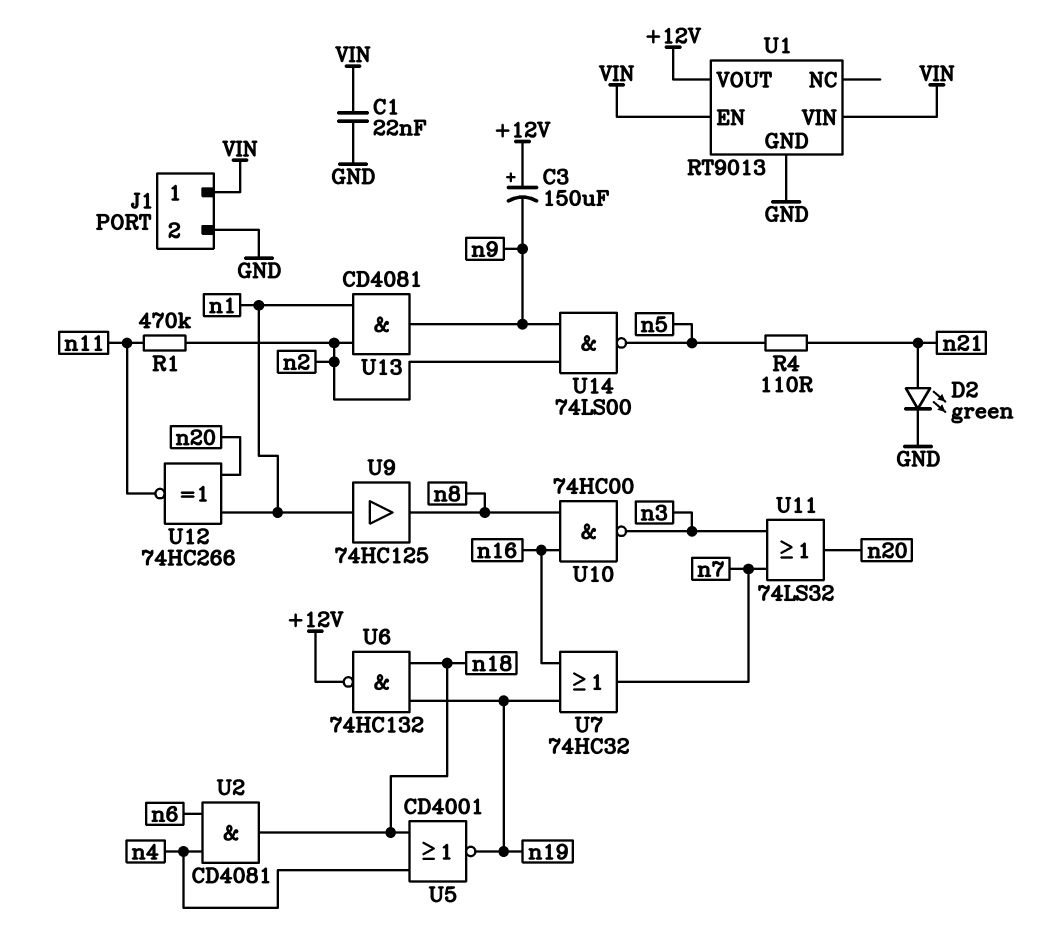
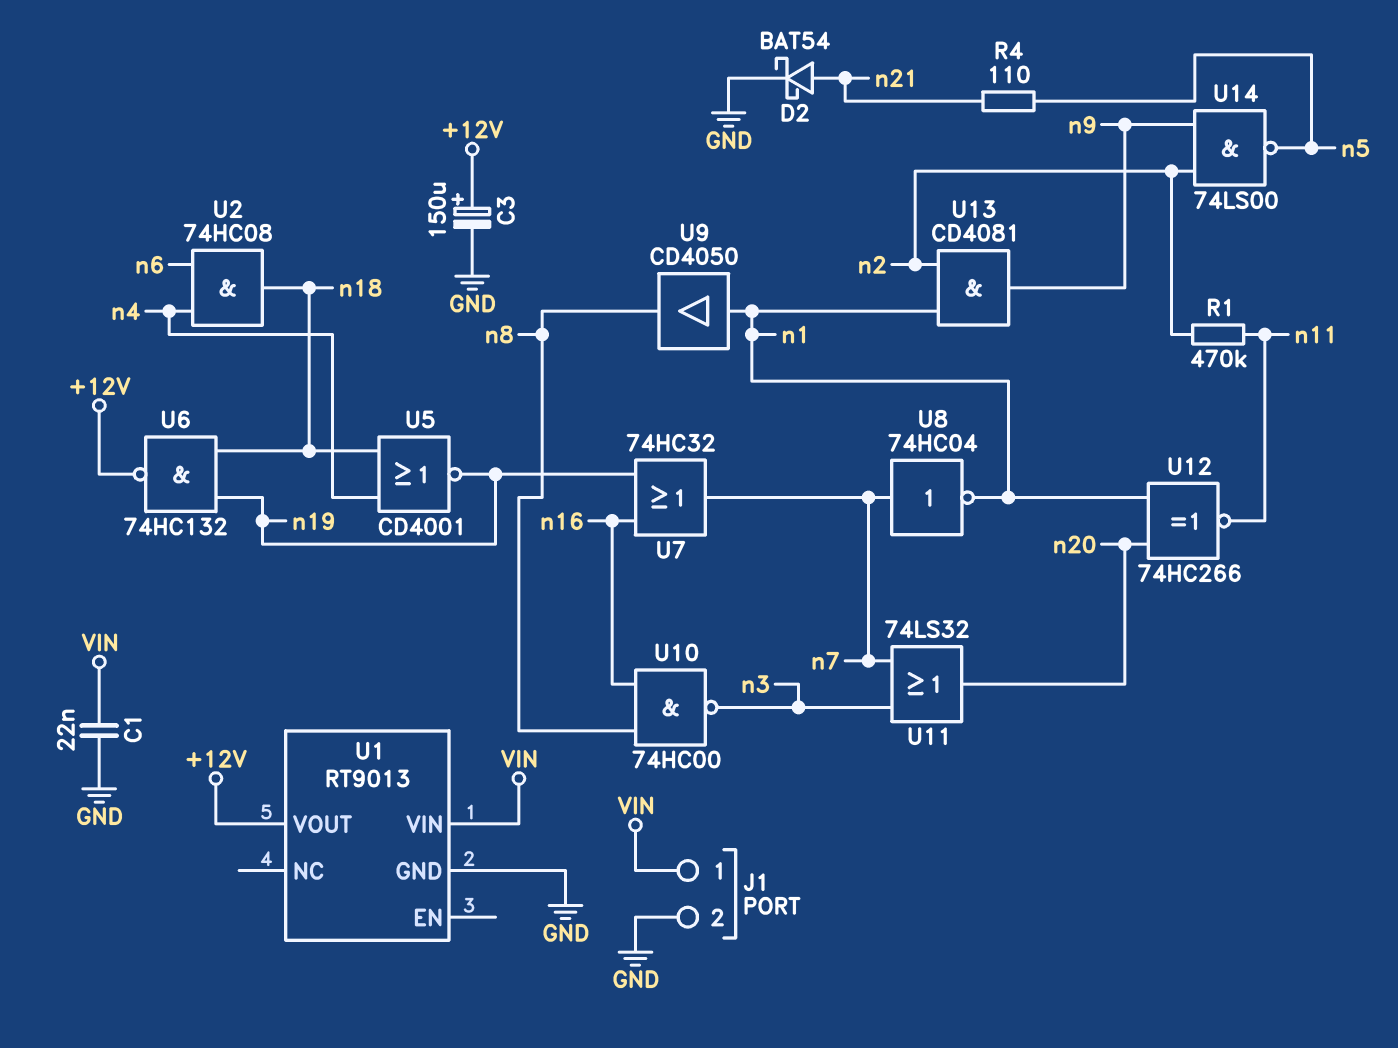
C3: 150uF (plus +12V, minus n9) -> 150uF (plus +12V, minus GND)
D2: LED green (A n21, K GND) -> schottky BAT54 (A n21, K GND)
U1 pin EN: VIN -> none
U2: AND CD4081 (in n4, in n6, out n18) -> AND 74HC08 (in n4, in n6, out n18)
U8: none -> NOT 74HC04 (in n7, out n1)
U9: buffer 74HC125 (in n1, out n8) -> buffer CD4050 (in n1, out n8)

